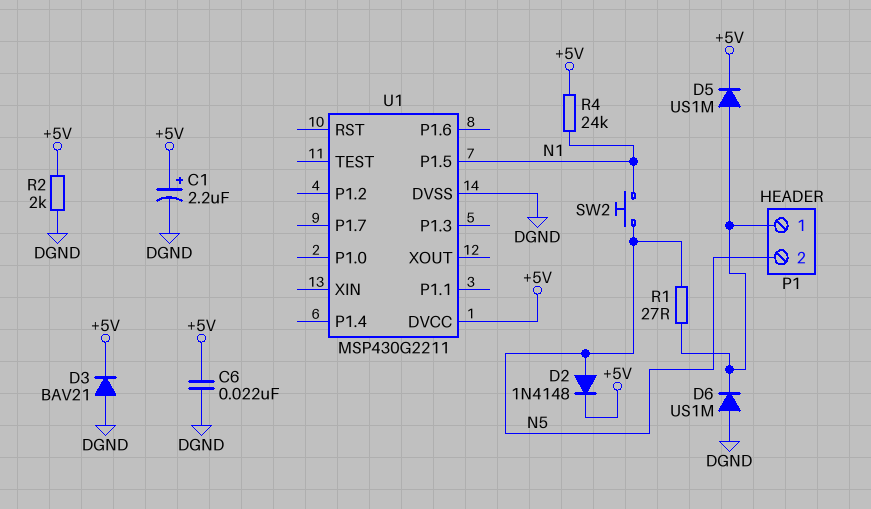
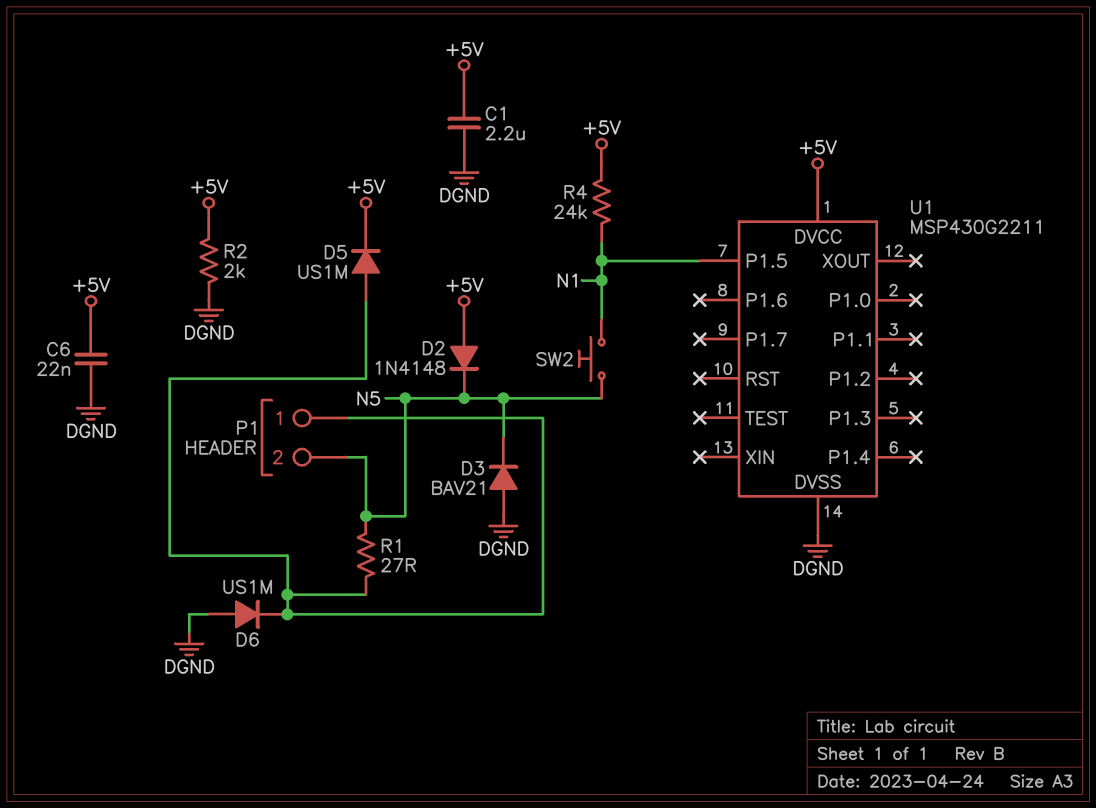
C1: 2.2uF (plus +5V, minus DGND) -> 2.2uF (+5V, DGND)
D2: diode 1N4148 (A N5, K +5V) -> diode 1N4148 (A +5V, K N5)
D3: diode BAV21 (A DGND, K +5V) -> diode BAV21 (A DGND, K N5)

